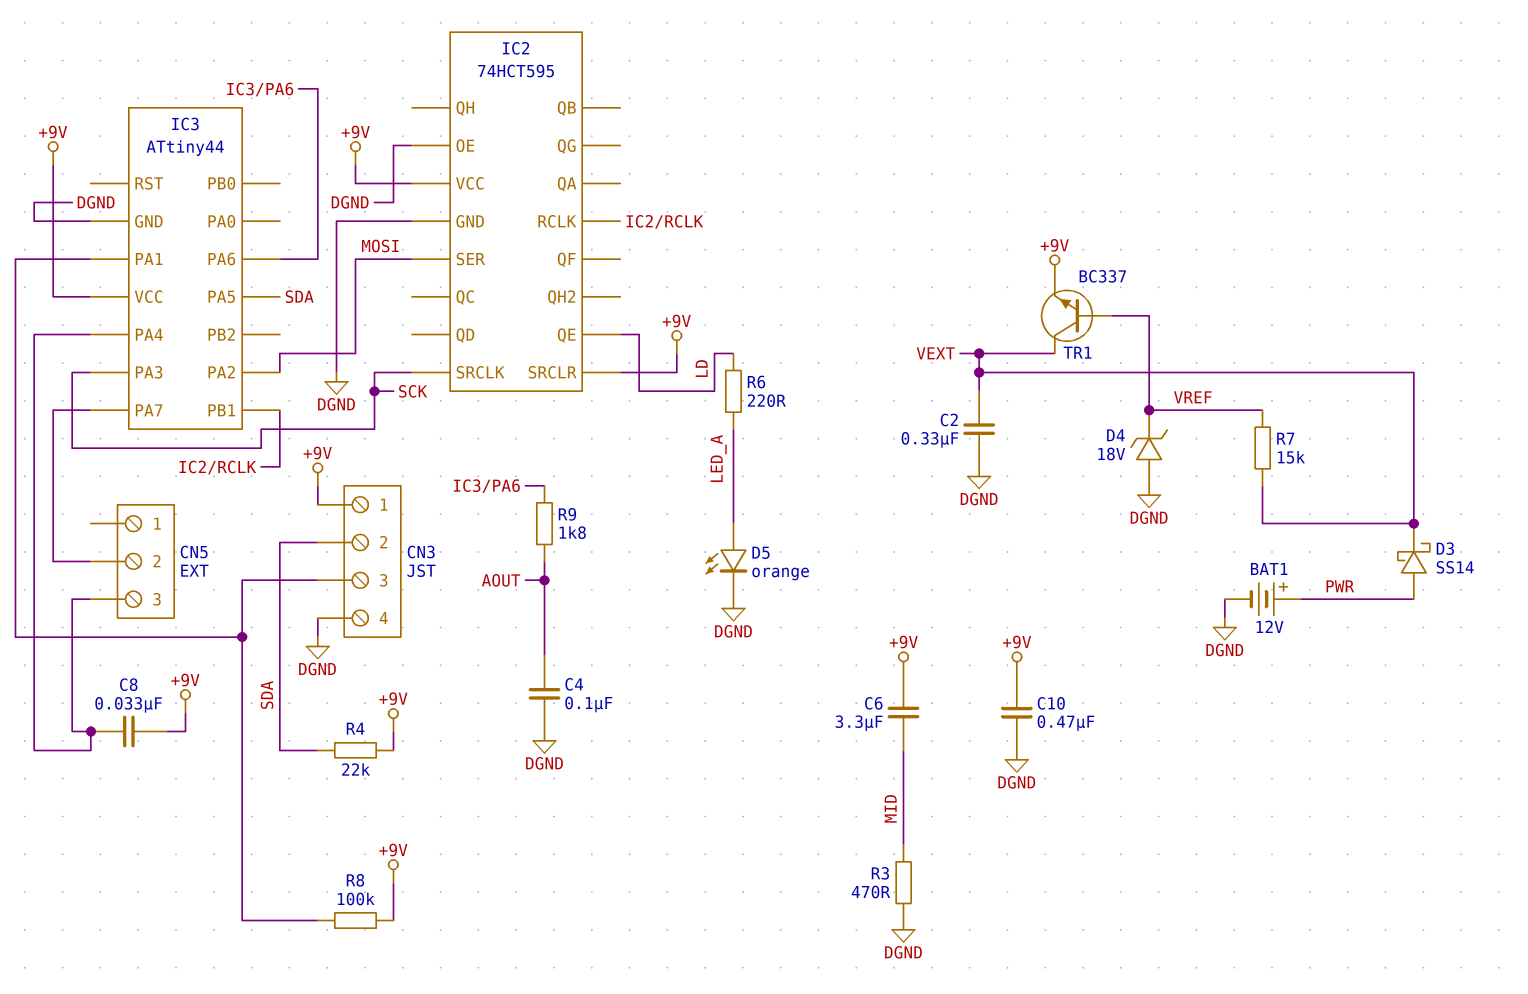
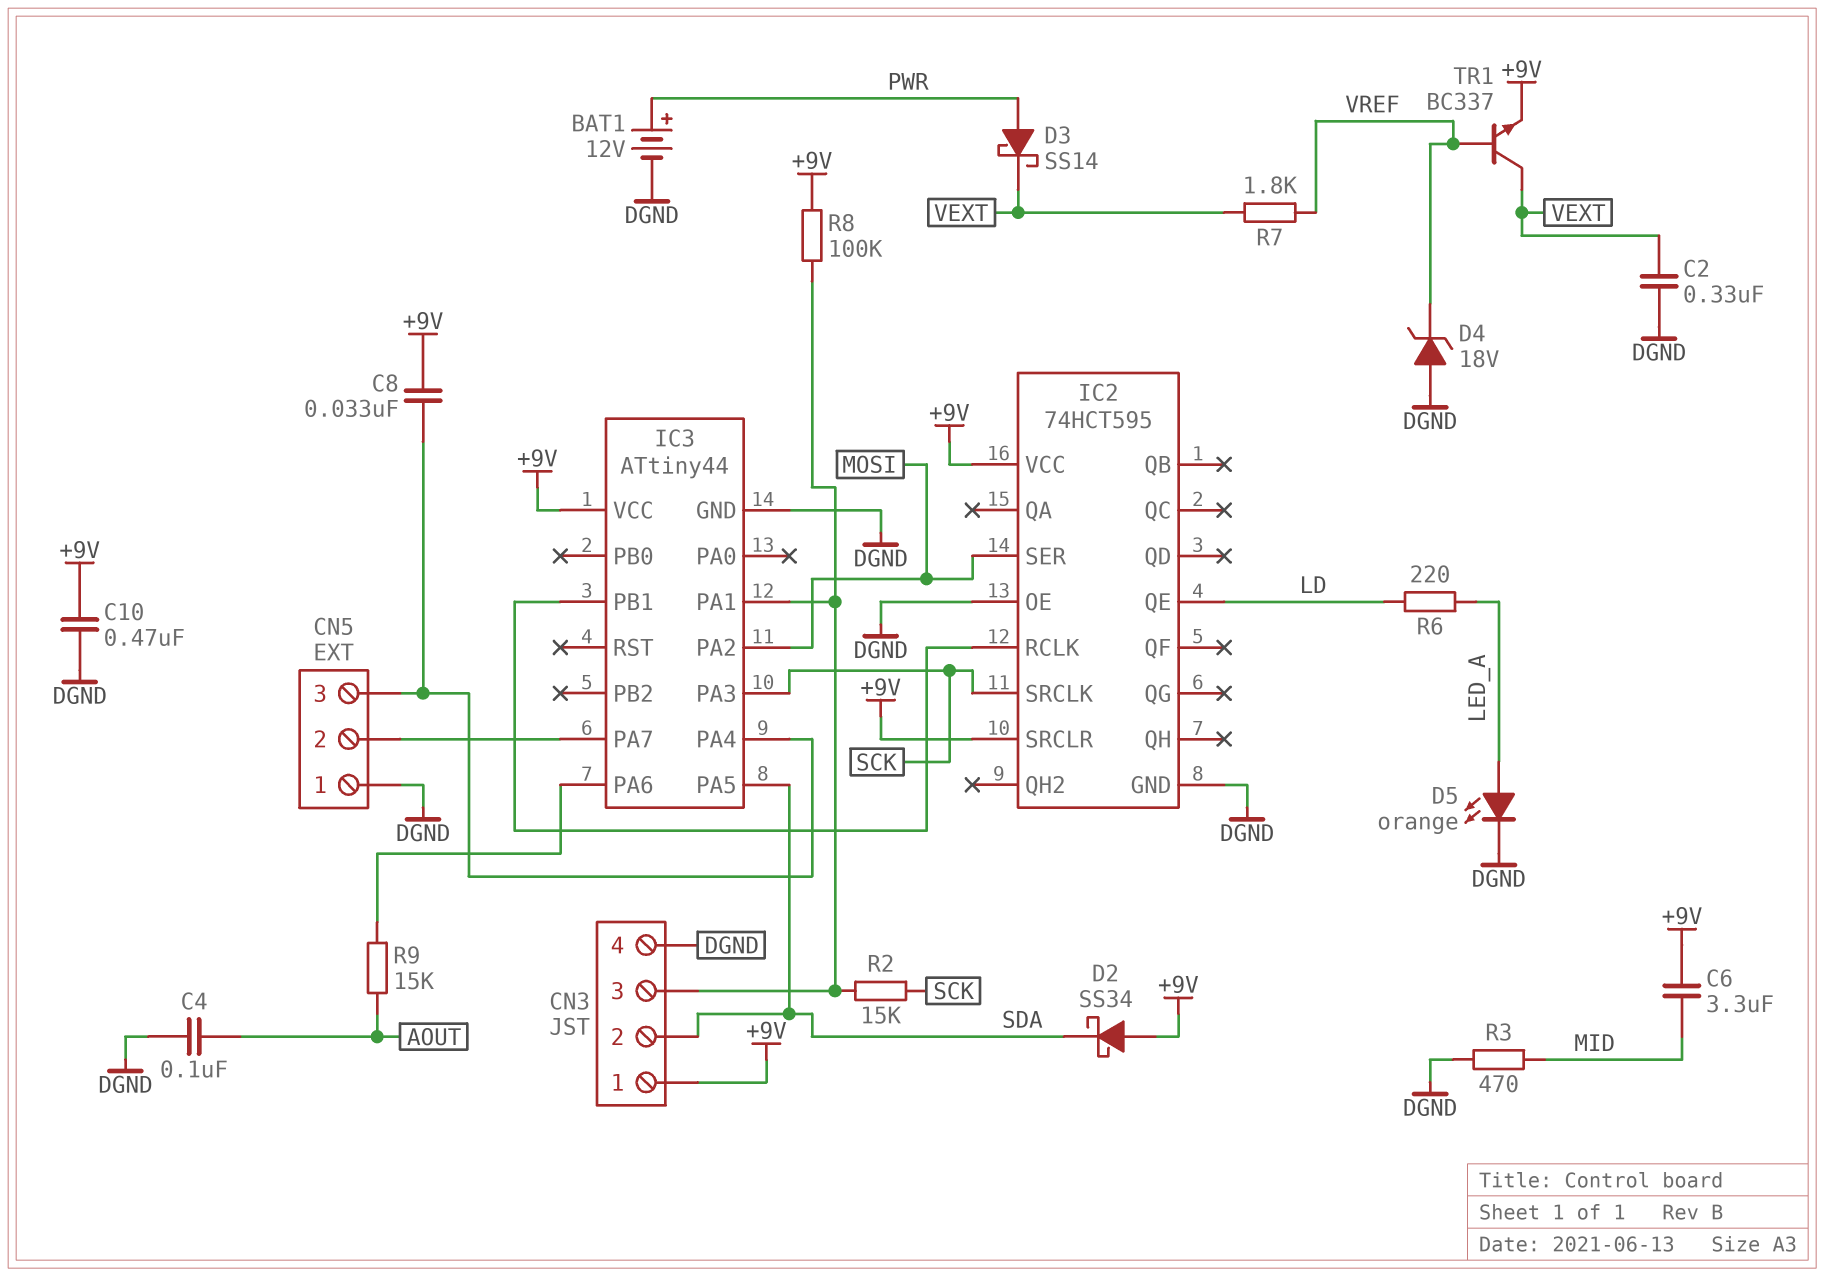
CN5 pin 1: none -> DGND
D2: none -> schottky SS34 (A +9V, K SDA)
R2: none -> 15k (CN3/3, SCK)
R4: 22k (+9V, SDA) -> none
R7: 15k (VEXT, VREF) -> 1.8k (VEXT, VREF)
R9: 1.8k (AOUT, IC3/PA6) -> 15k (AOUT, IC3/PA6)

